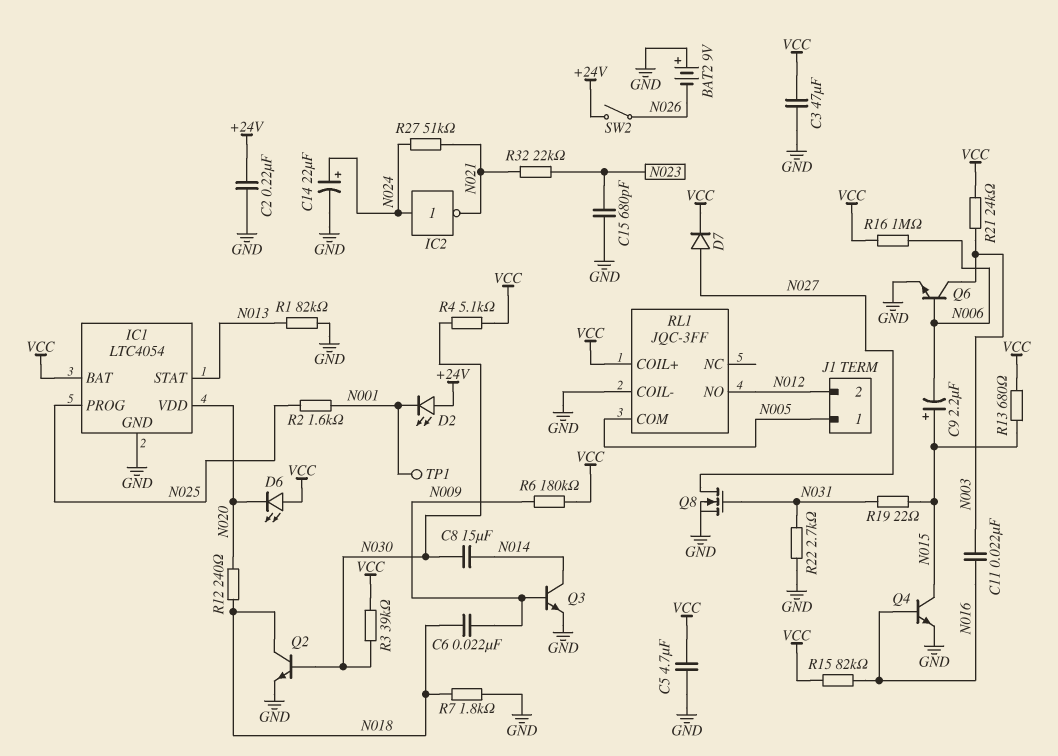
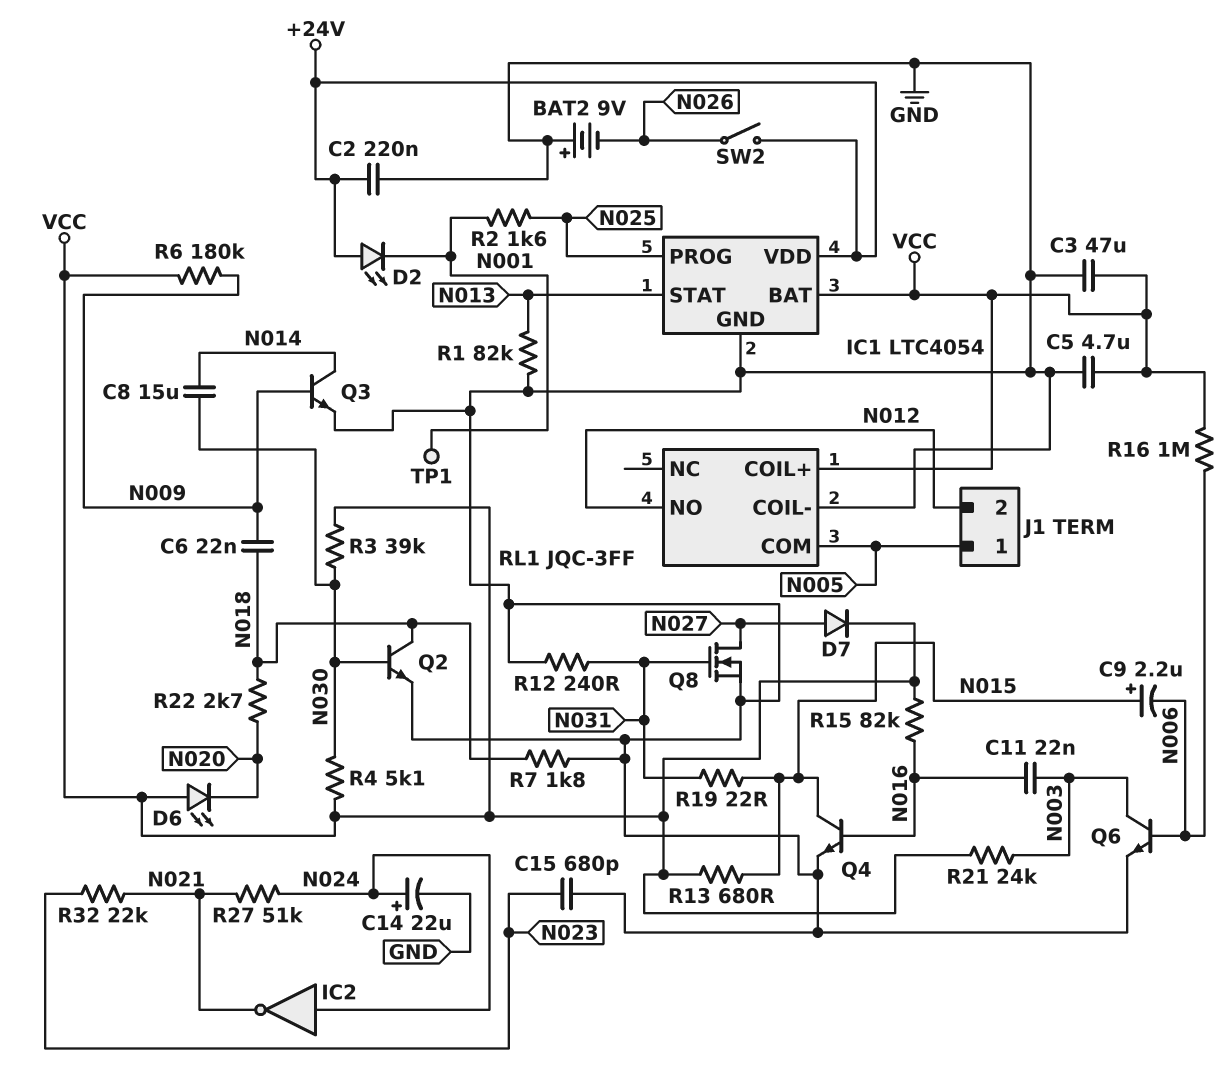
IC1 pin VDD: N020 -> +24V
R12: 240 (N018, N020) -> 240 (GND, N031)
R22: 2.7k (GND, N031) -> 2.7k (N018, N020)

